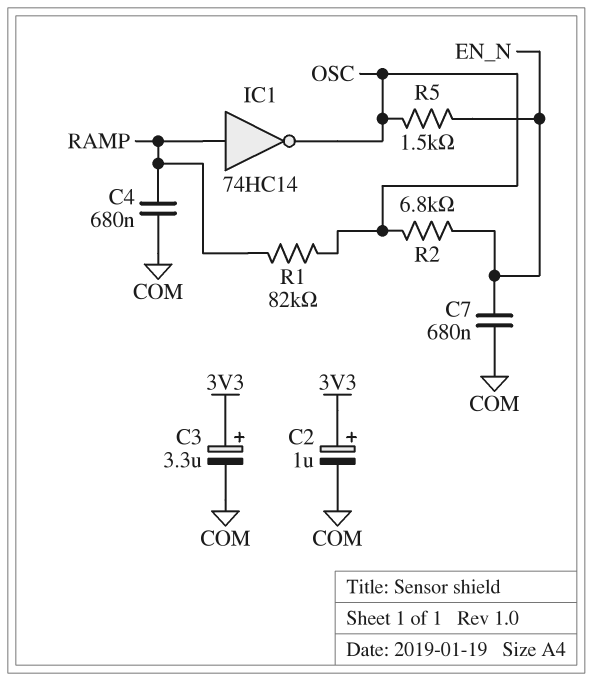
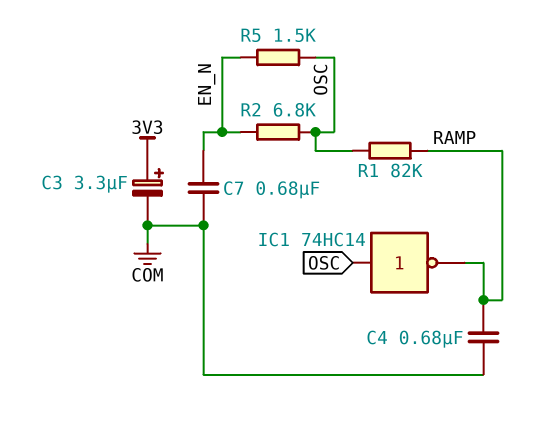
C2: 1uF (plus 3V3, minus COM) -> none
IC1: NOT 74HC14 (in RAMP, out OSC) -> NOT 74HC14 (in OSC, out RAMP)

